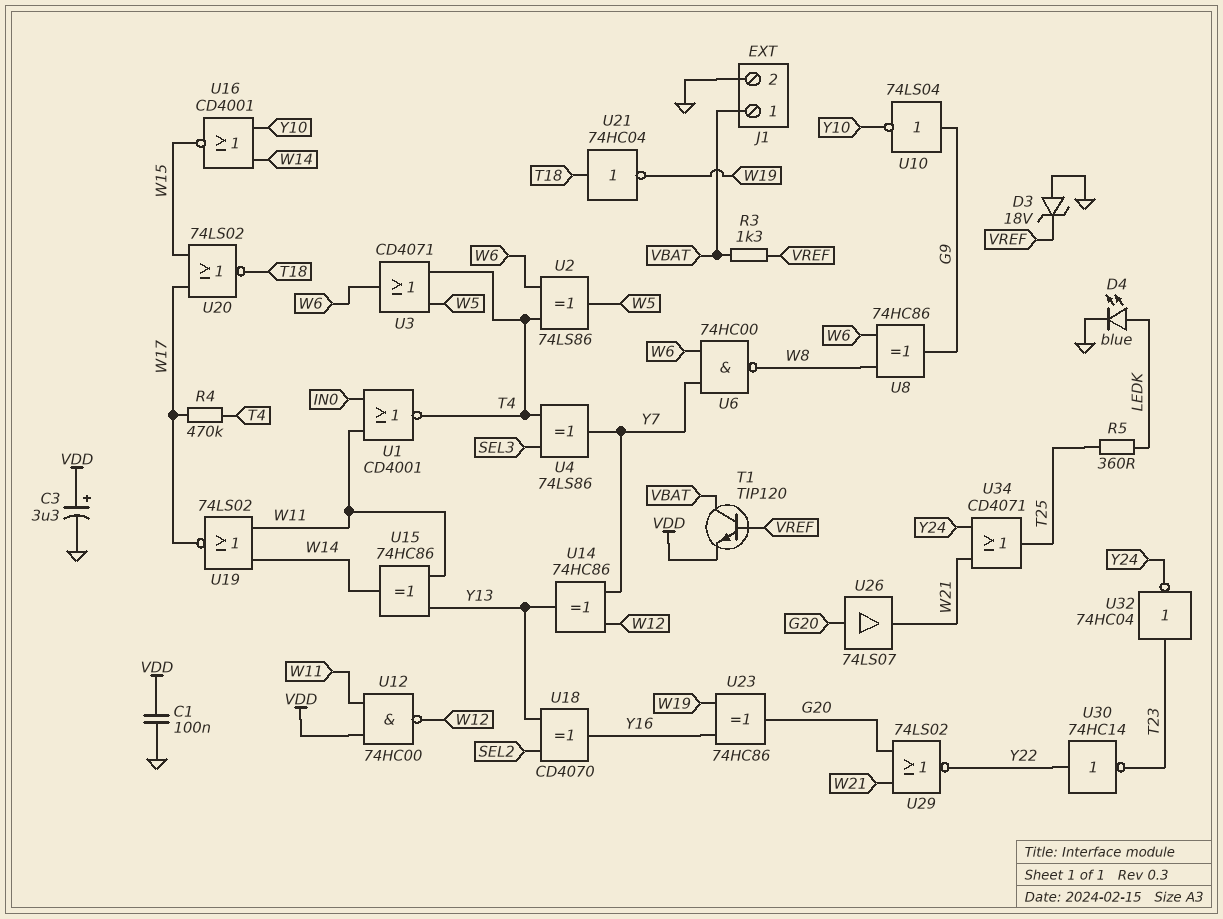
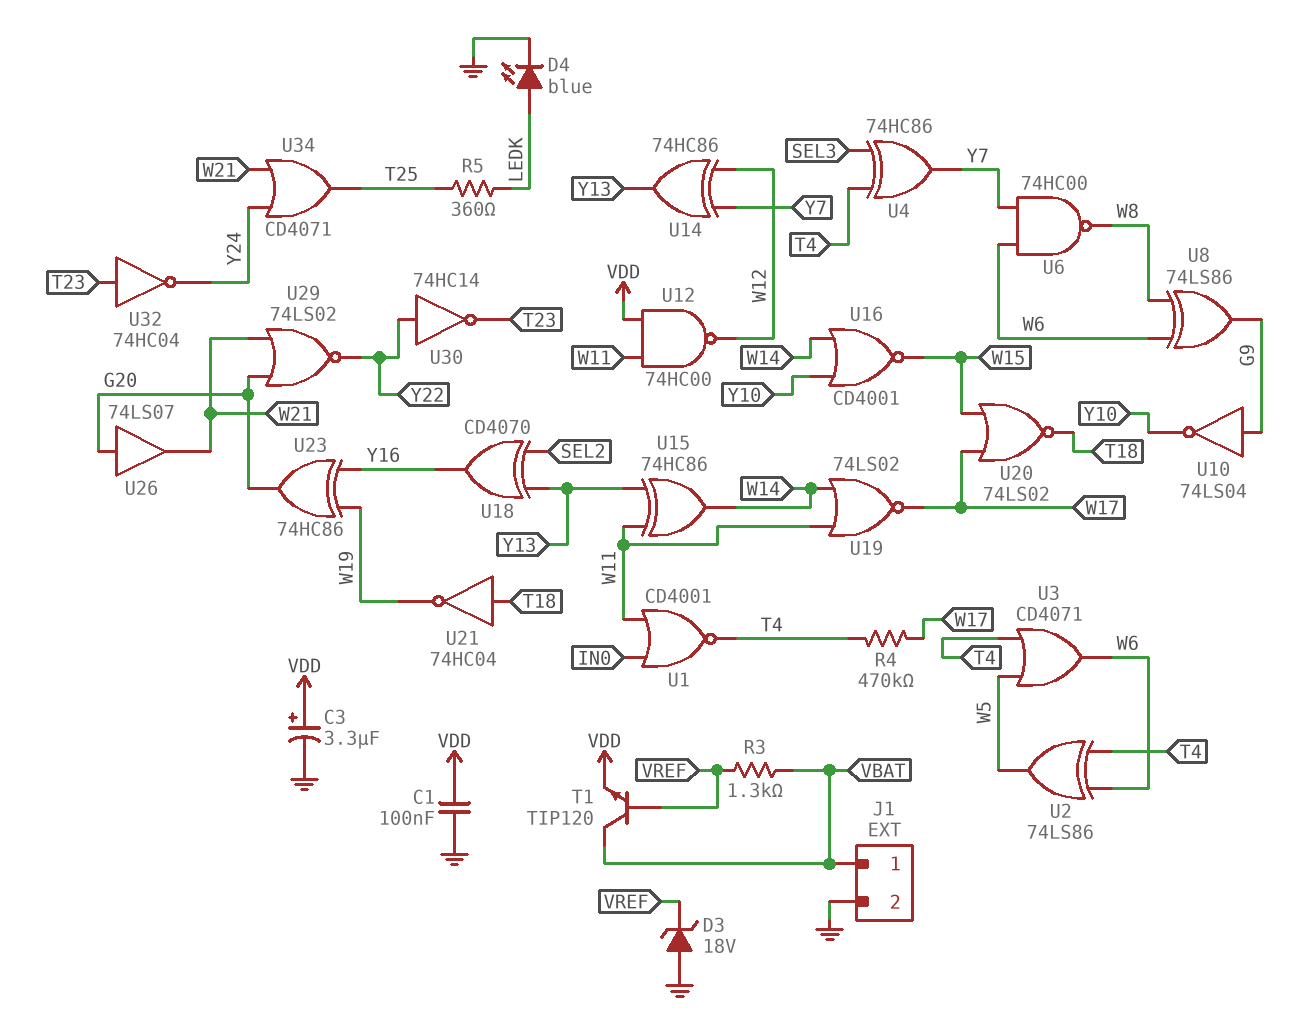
U4: XOR 74LS86 (in SEL3, in T4, out Y7) -> XOR 74HC86 (in SEL3, in T4, out Y7)
U8: XOR 74HC86 (in W6, in W8, out G9) -> XOR 74LS86 (in W6, in W8, out G9)

